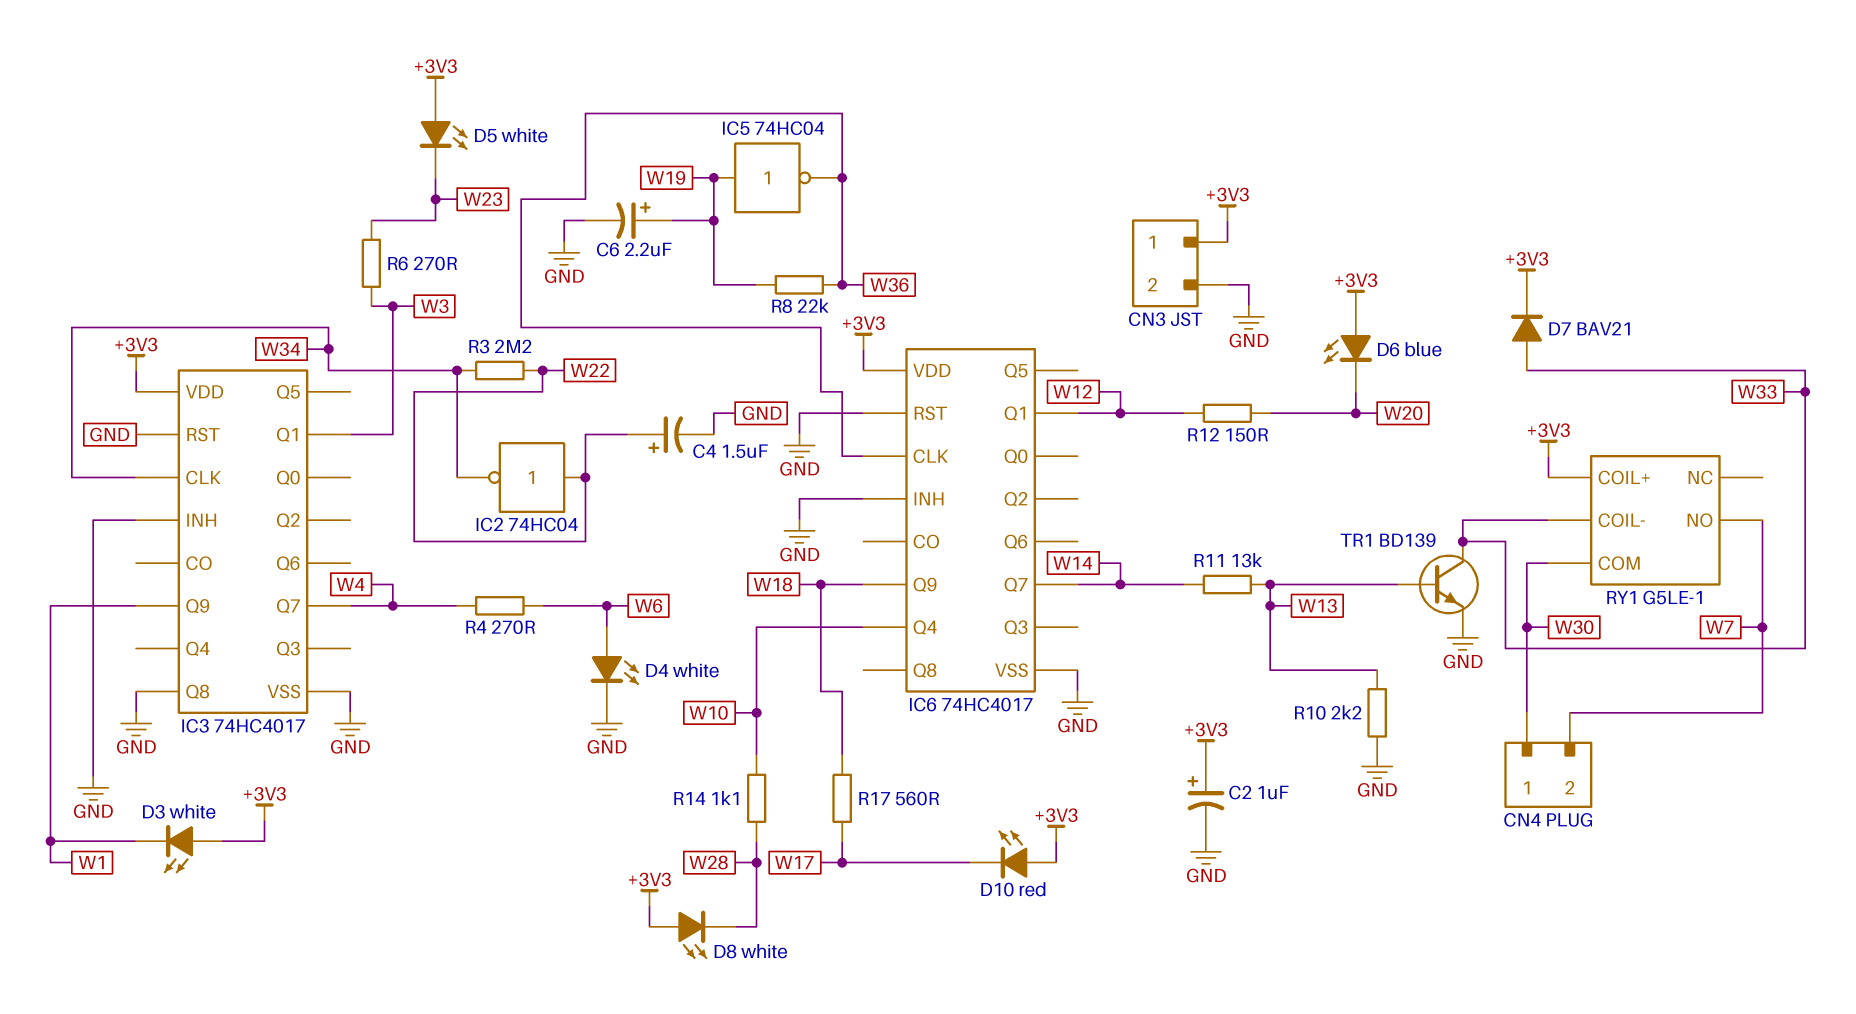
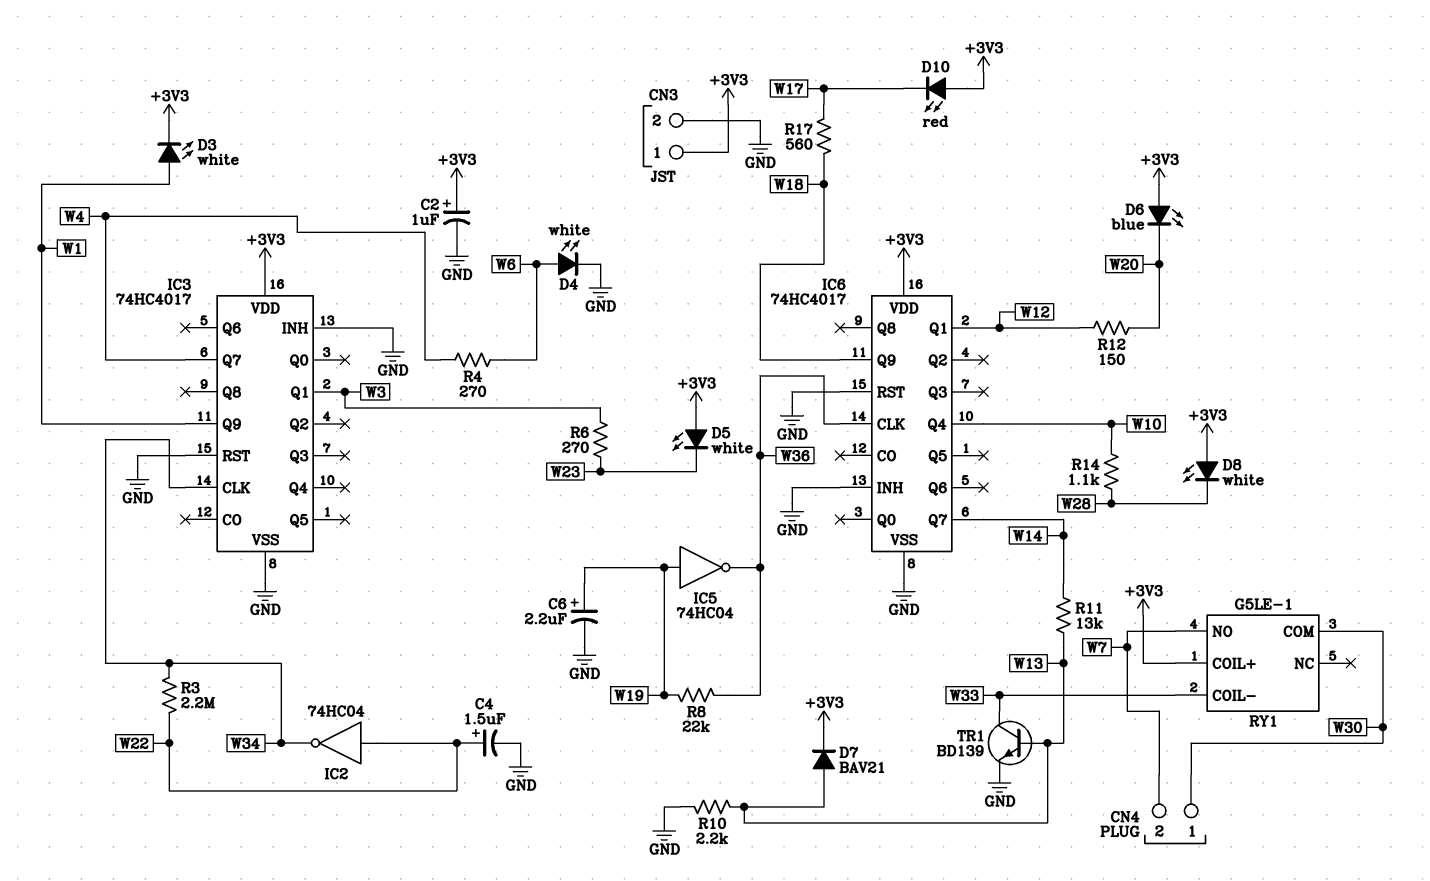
D3: LED white (A +3V3, K W1) -> LED white (A W1, K +3V3)
D7: diode BAV21 (A W33, K +3V3) -> diode BAV21 (A W13, K +3V3)
IC3 pin Q8: GND -> none

